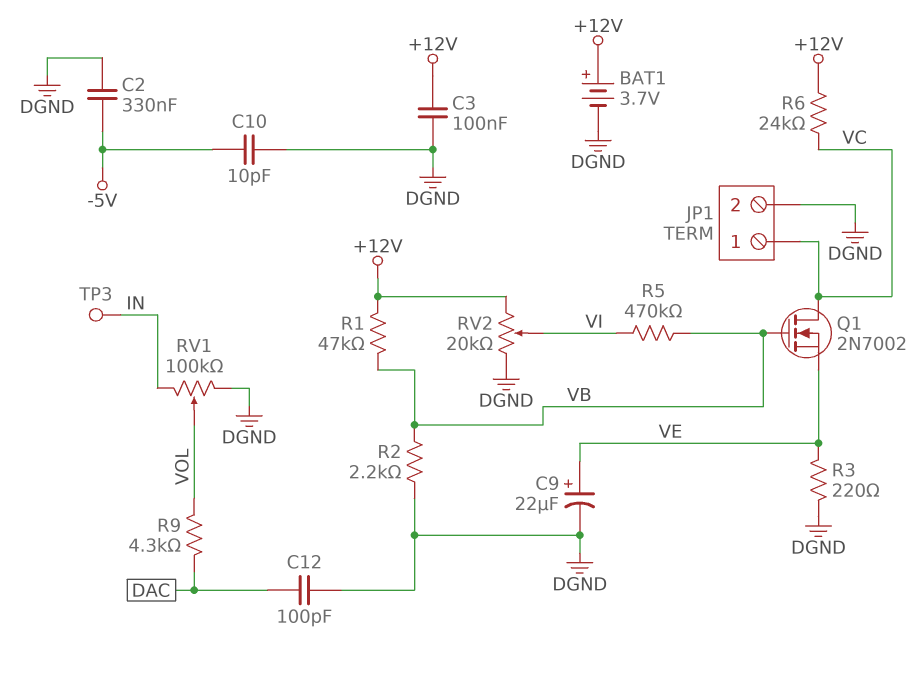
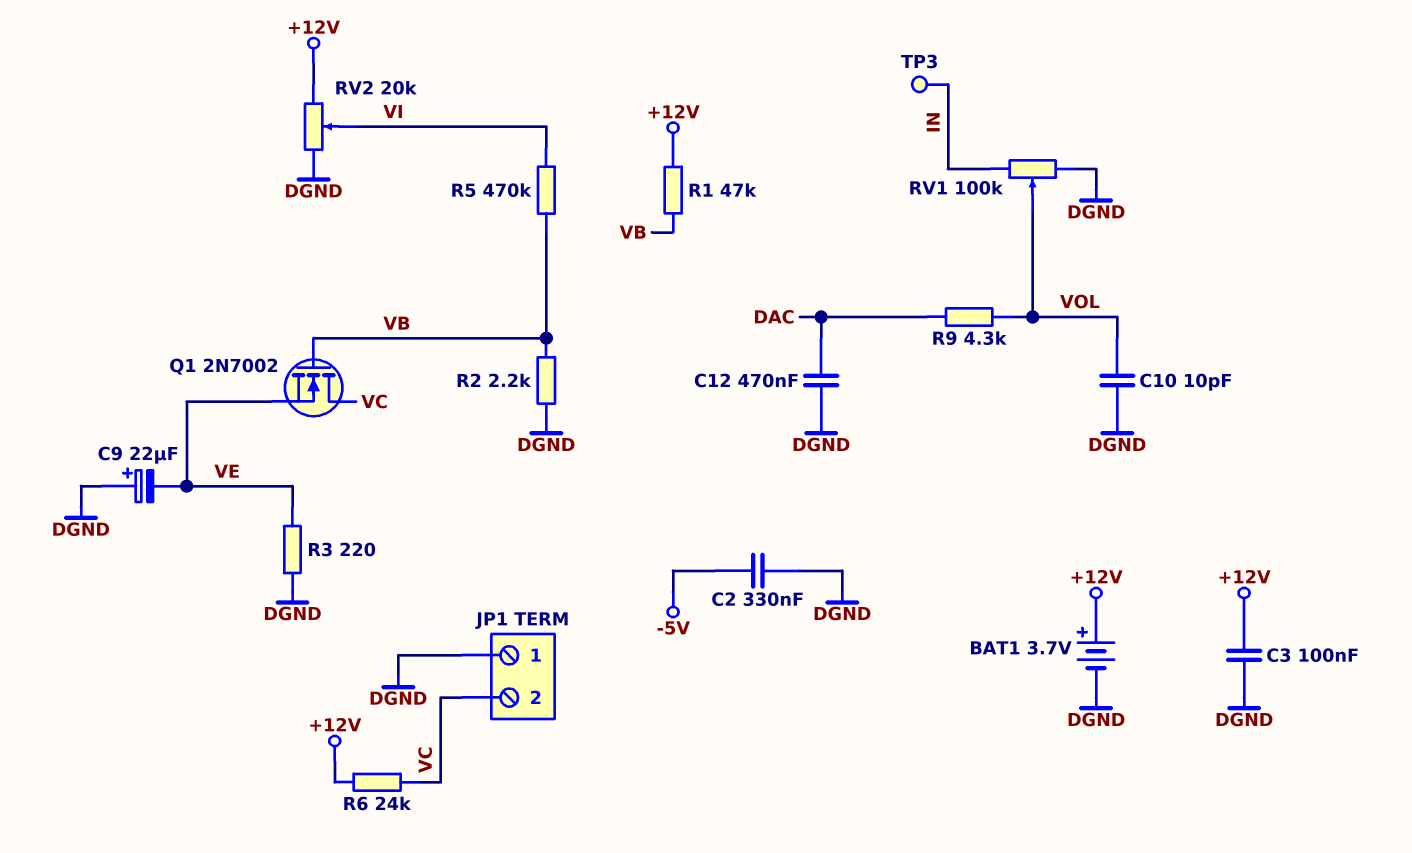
C9: 22uF (plus VE, minus DGND) -> 22uF (plus DGND, minus VE)
C10: 10pF (-5V, DGND) -> 10pF (DGND, VOL)
C12: 100pF (DAC, DGND) -> 470nF (DAC, DGND)
JP1 pin 1: VC -> DGND
JP1 pin 2: DGND -> VC

